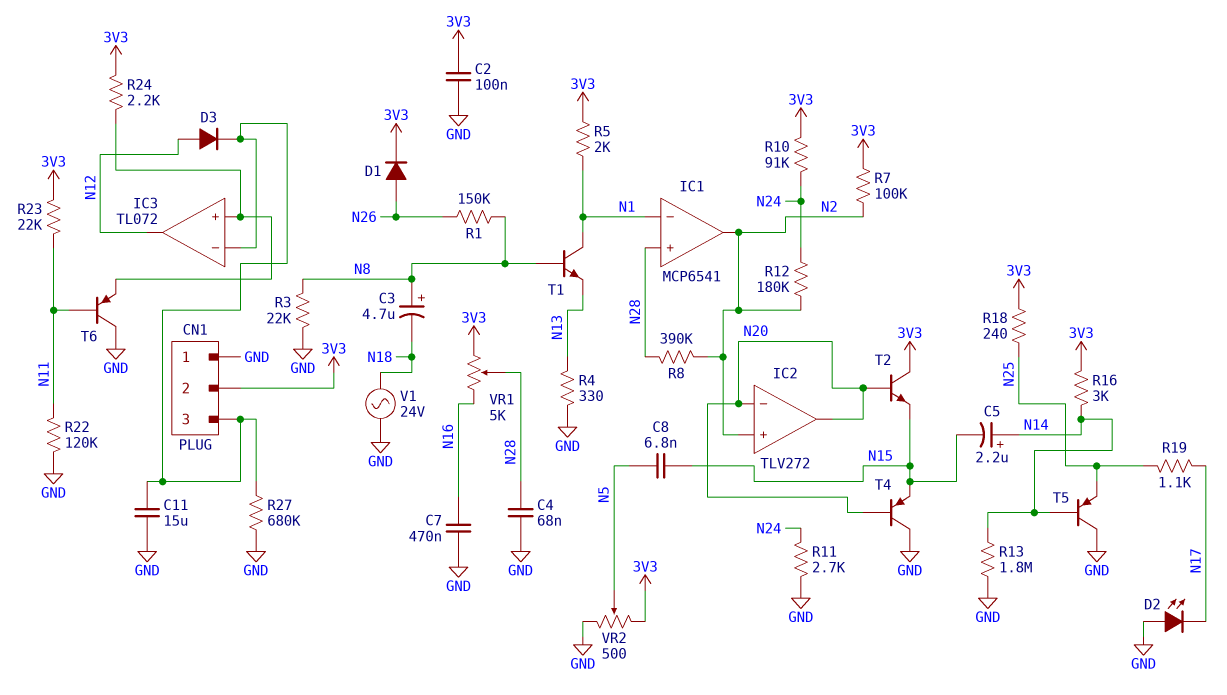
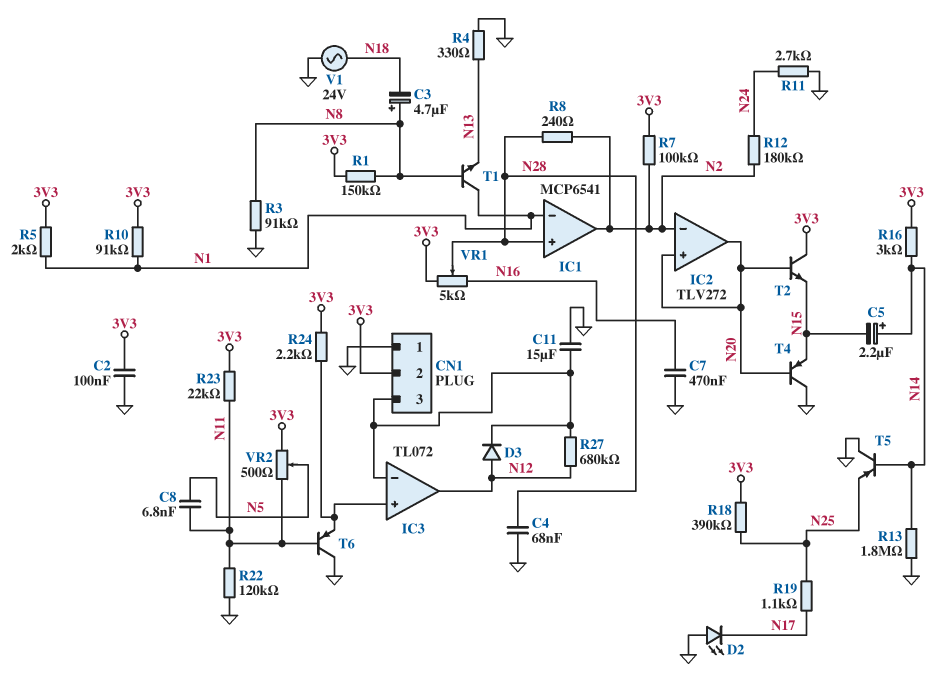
C8: 6.8nF (N5, N15) -> 6.8nF (N5, N11)
D1: diode (A N26, K 3V3) -> none
IC2 pin in+: N2 -> N20
IC2 pin in-: N20 -> N2
R1: 150k (N8, N26) -> 150k (3V3, N8)
R3: 22k (GND, N8) -> 91k (GND, N8)
R8: 390k (N2, N28) -> 240 (N2, N28)
R10: 91k (3V3, N24) -> 91k (3V3, N1)
R18: 240 (3V3, N25) -> 390k (3V3, N25)
R27: 680k (CN1/3, GND) -> 680k (CN1/3, N12)
VR2: 500 (3V3, GND, wiper N5) -> 500 (3V3, N11, wiper N5)

